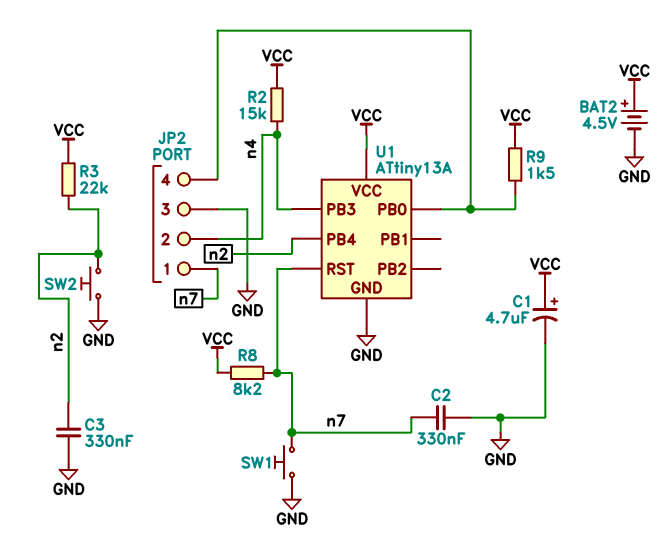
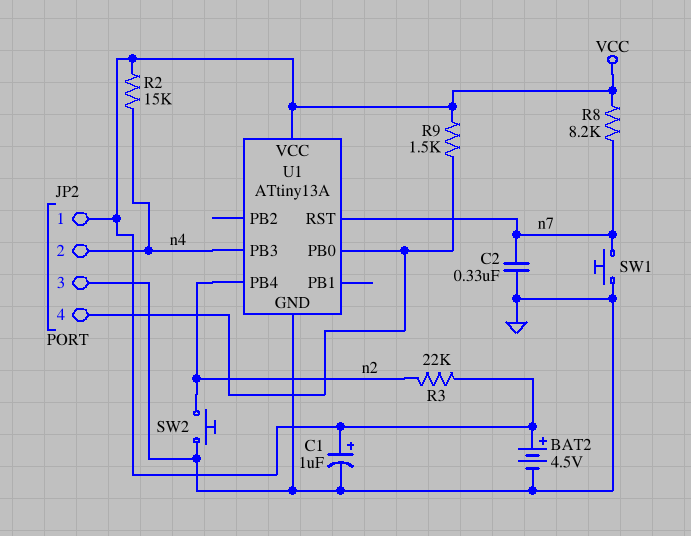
C1: 4.7uF (plus VCC, minus GND) -> 1uF (plus VCC, minus GND)
C3: 330nF (GND, n2) -> none
JP2 pin 1: n7 -> VCC

